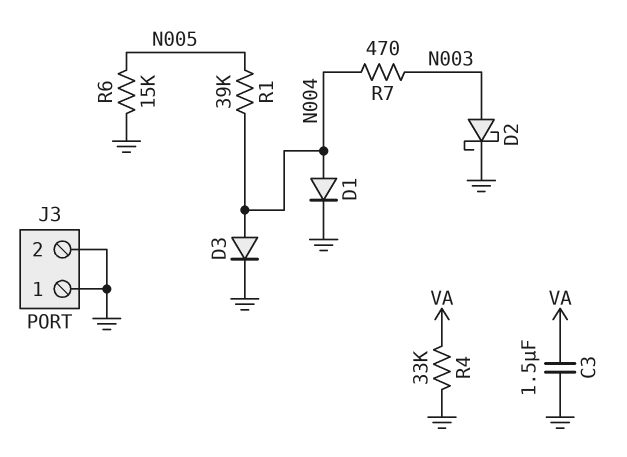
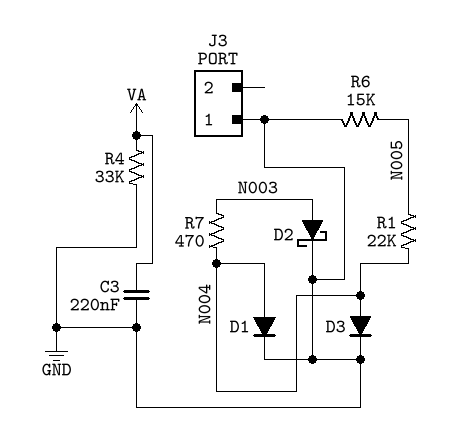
C3: 1.5uF (GND, VA) -> 220nF (GND, VA)
J3 pin 2: GND -> none
R1: 39k (N004, N005) -> 22k (N004, N005)

